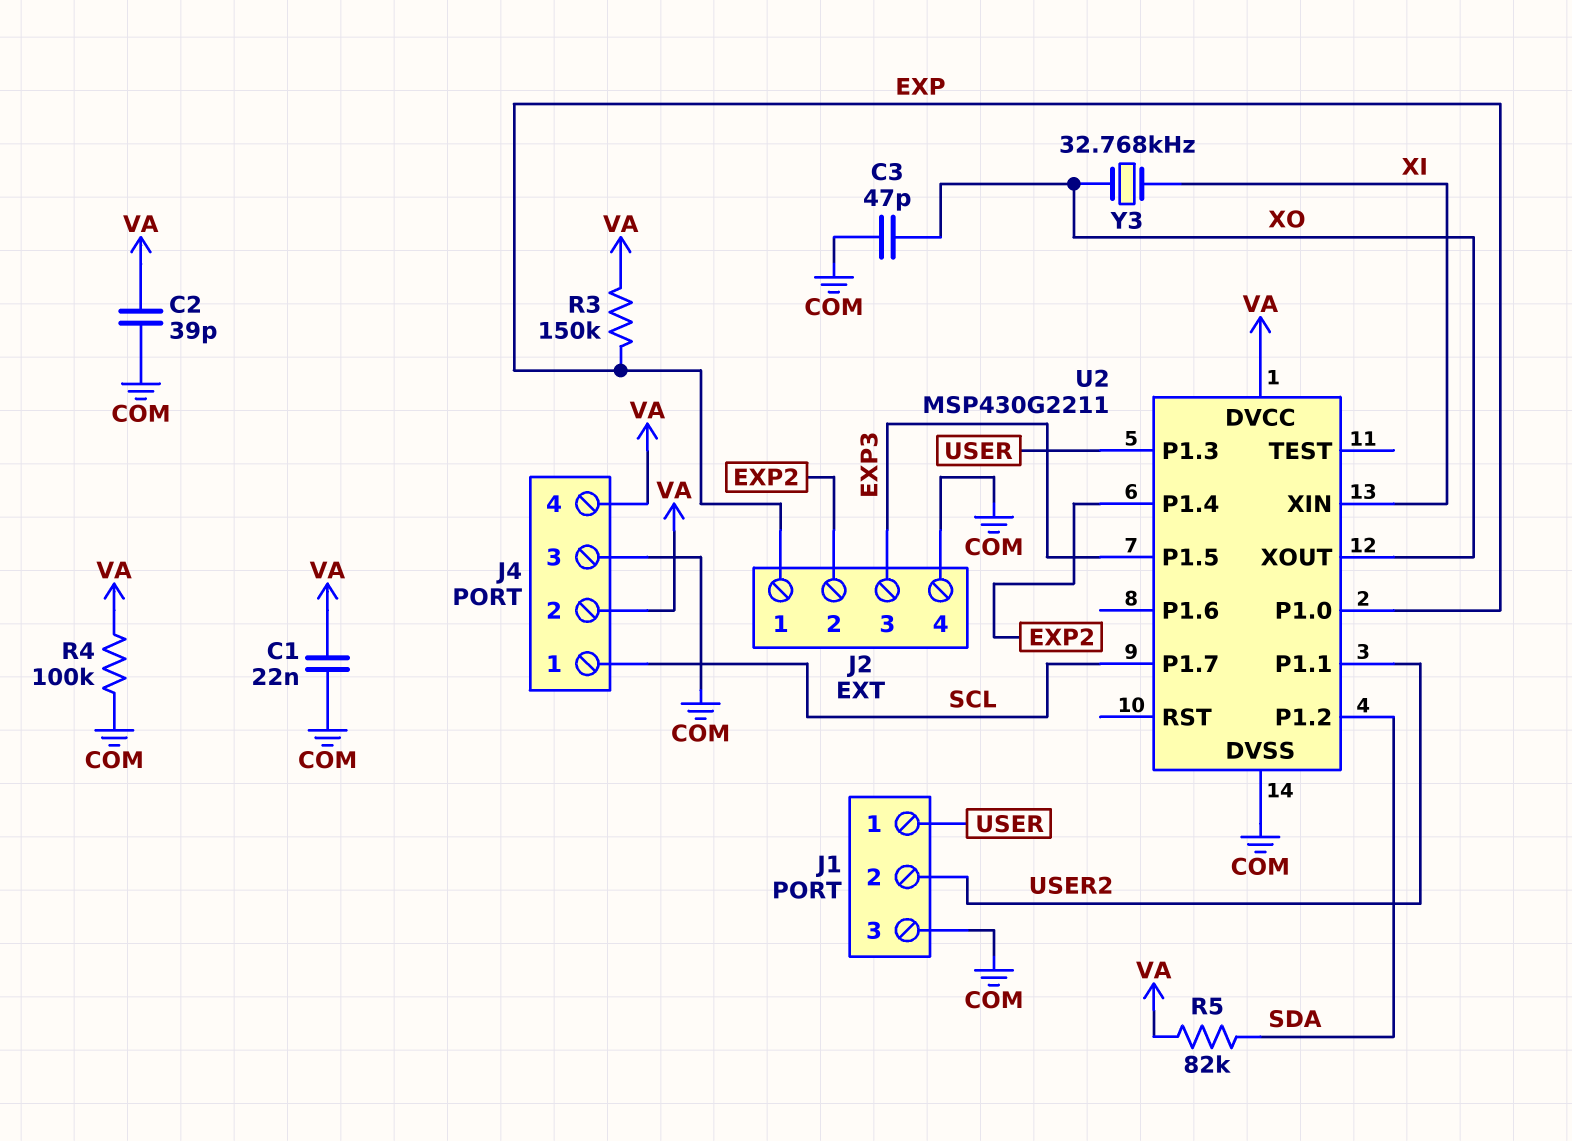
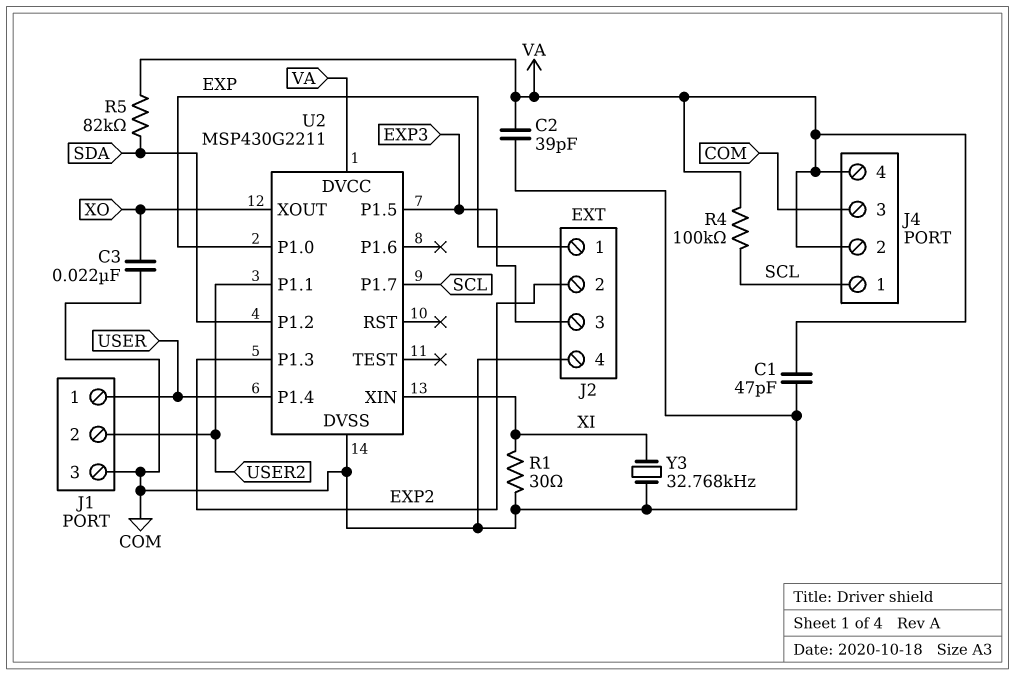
C1: 22nF (COM, VA) -> 47pF (COM, VA)
C3: 47pF (COM, XO) -> 22nF (COM, XO)
R1: none -> 30 (COM, XI)
R3: 150k (EXP, VA) -> none
R4: 100k (COM, VA) -> 100k (SCL, VA)
U2 pin P1.3: USER -> EXP2
U2 pin P1.4: EXP2 -> USER
Y3: 32.768kHz (XI, XO) -> 32.768kHz (COM, XI)

